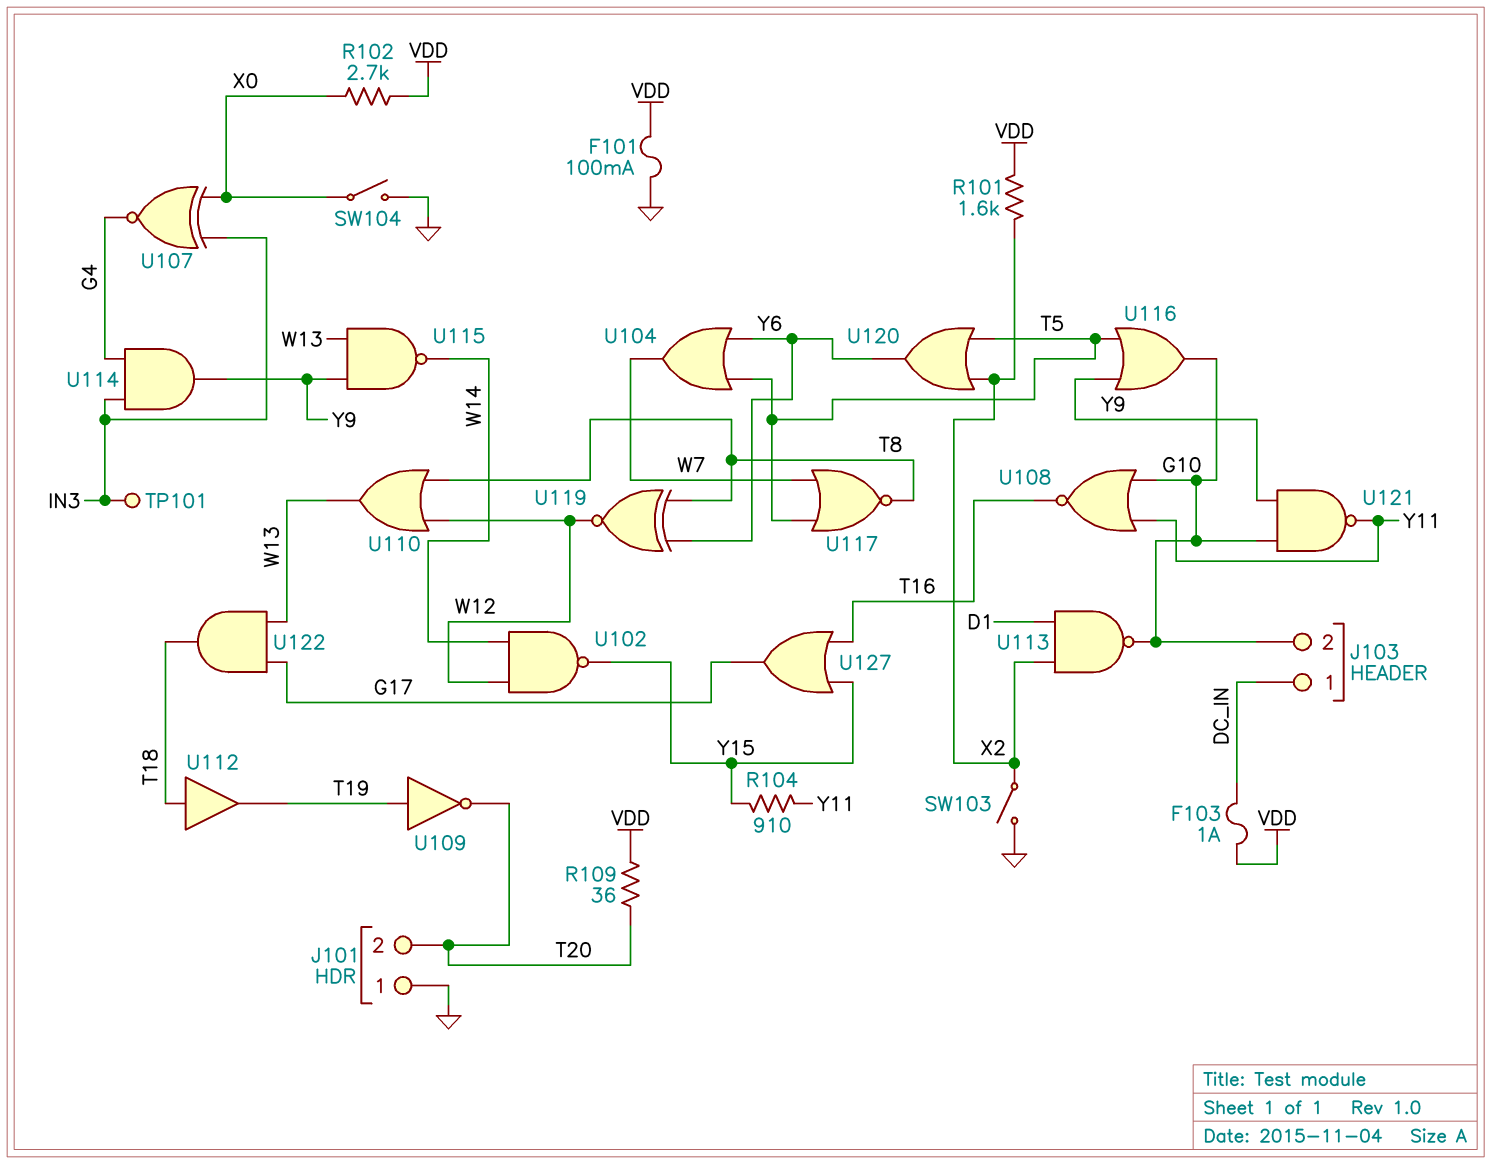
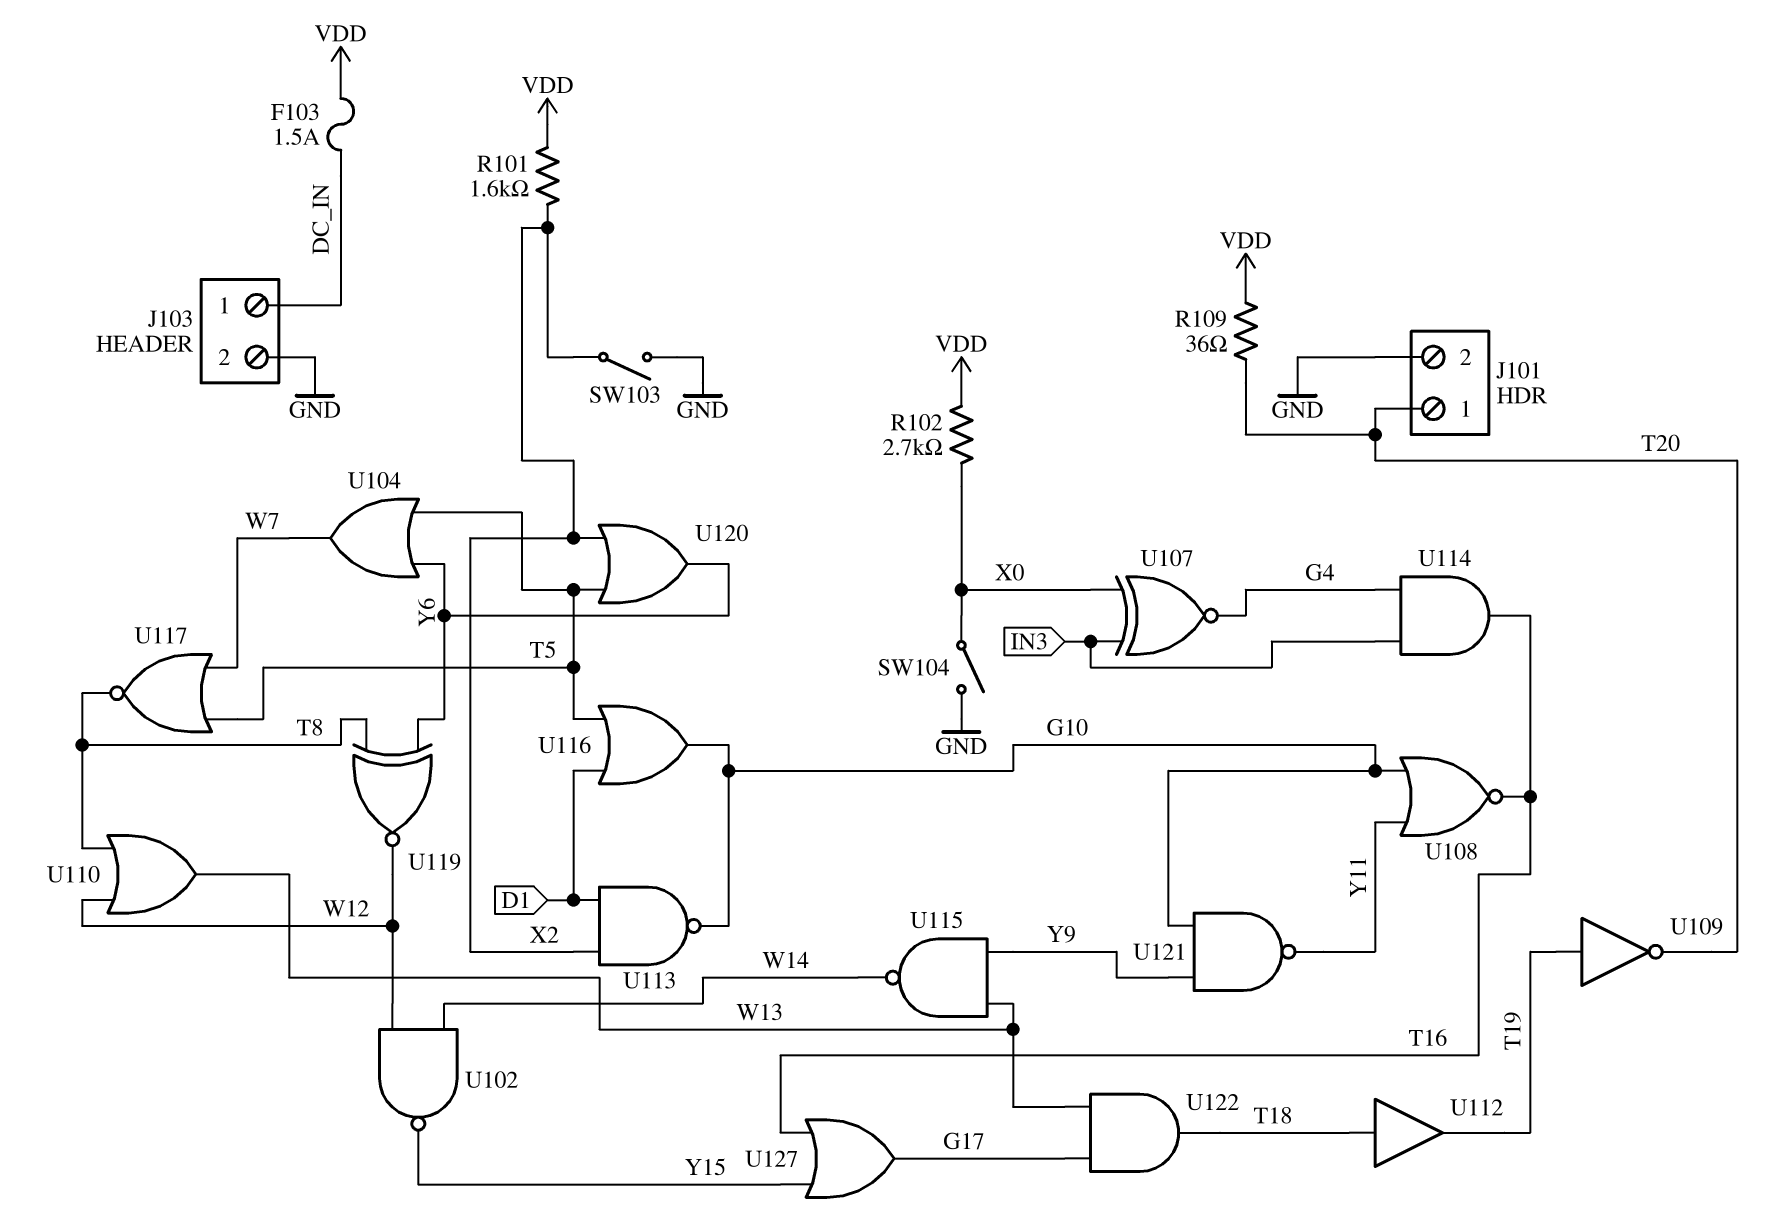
F101: 100mA (GND, VDD) -> none
F103: 1A (DC_IN, VDD) -> 1.5A (DC_IN, VDD)
J101 pin 1: GND -> T20
J101 pin 2: T20 -> GND
J103 pin 2: G10 -> GND
R104: 910 (Y11, Y15) -> none
TP101: test point (IN3) -> none
U114: AND (in G4, in IN3, out Y9) -> AND (in G4, in IN3, out T16)
U116: OR (in T5, in Y9, out G10) -> OR (in D1, in T5, out G10)

